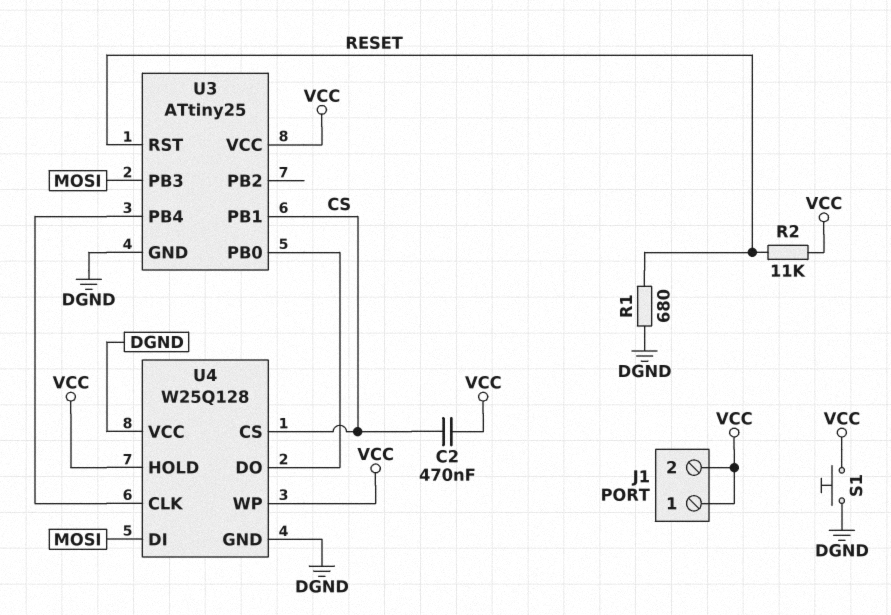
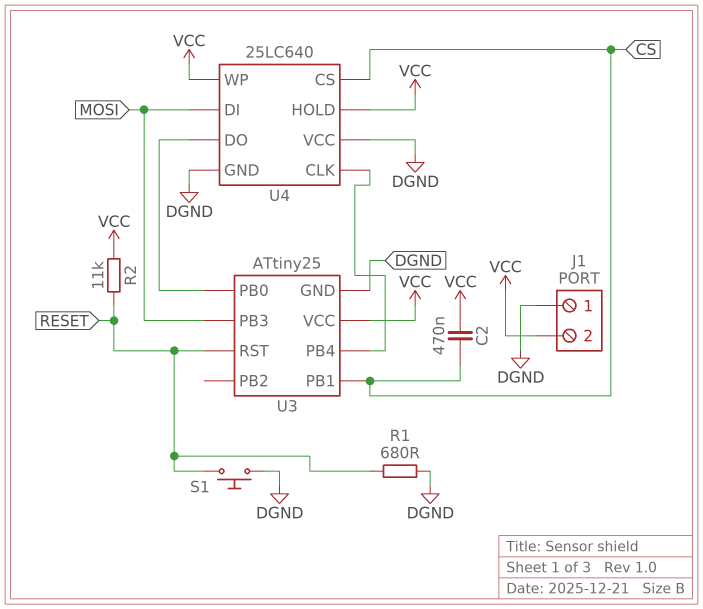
J1 pin 1: VCC -> DGND
S1: button (DGND, VCC) -> button (DGND, RESET)
U4: W25Q128 -> 25LC640

